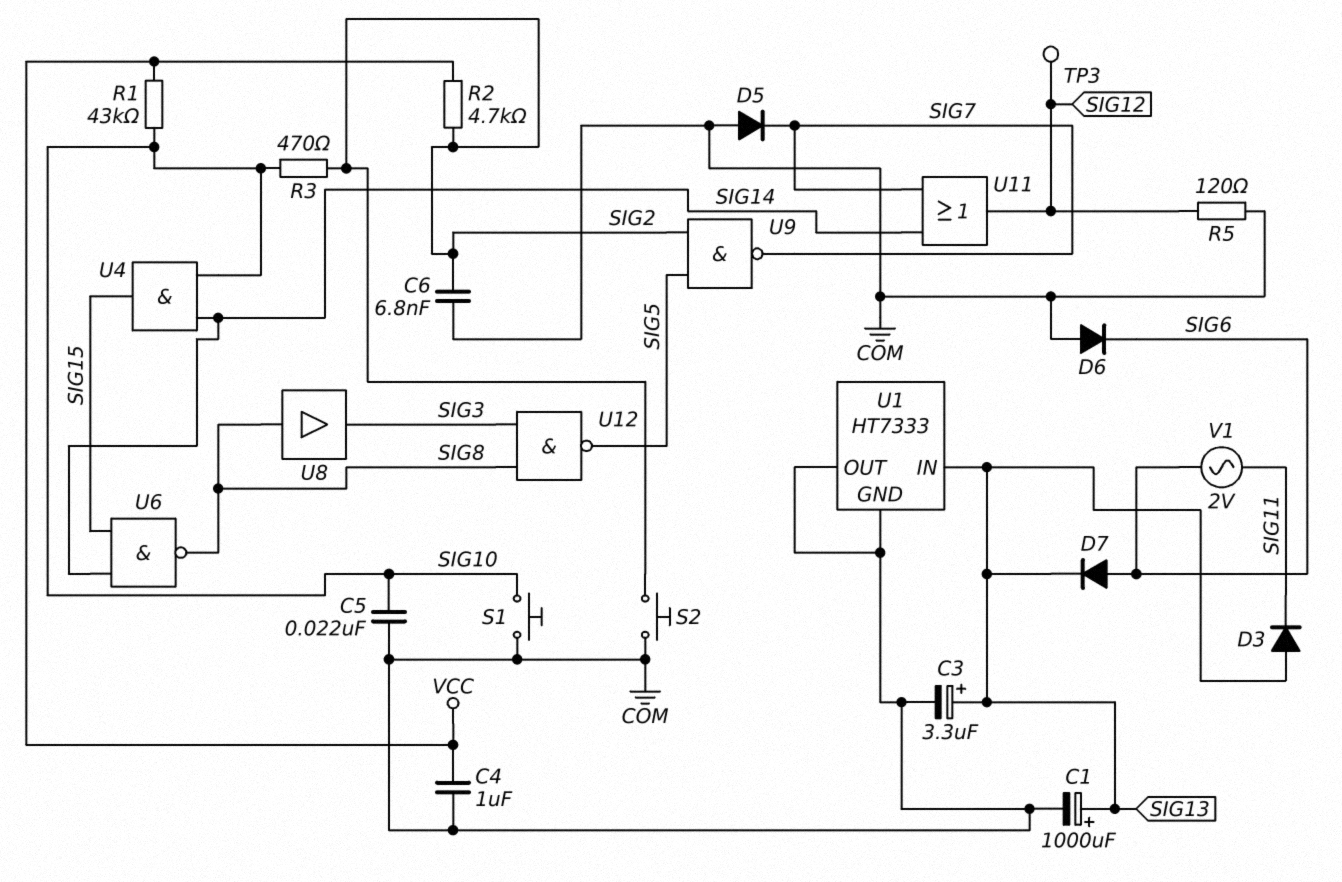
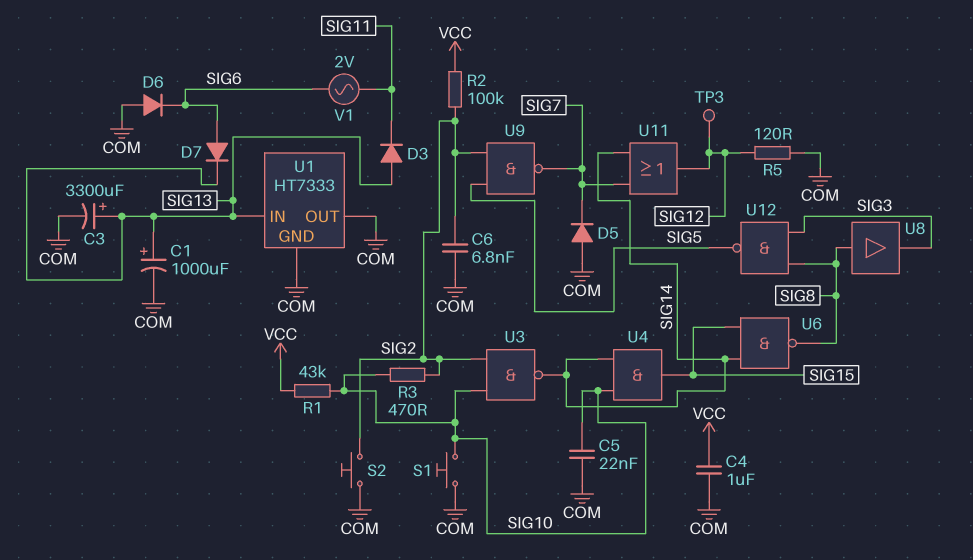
C3: 3.3uF (plus SIG13, minus COM) -> 3300uF (plus SIG13, minus COM)
R2: 4.7k (SIG2, VCC) -> 100k (SIG2, VCC)
U3: none -> NAND (in SIG2, in SIG10, out SIG14)

